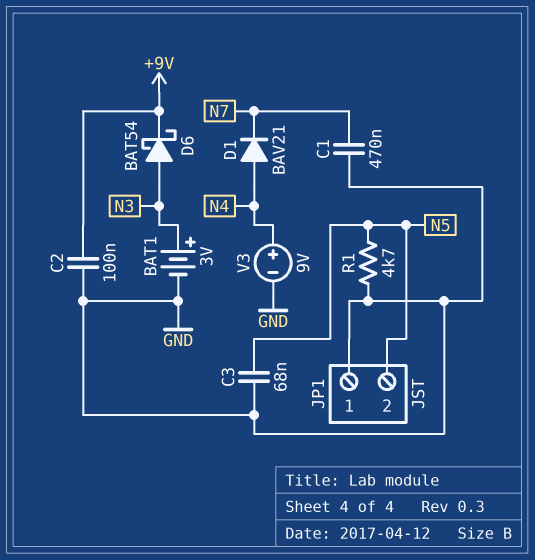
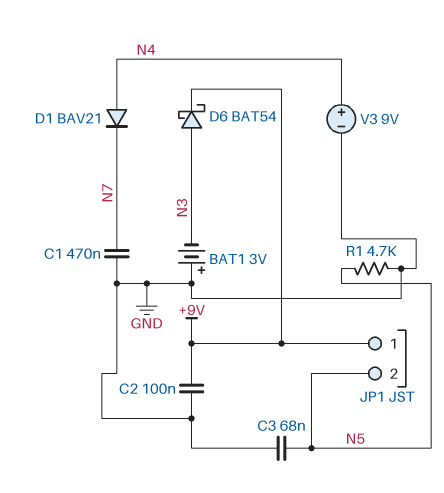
BAT1: 3V (plus N3, minus GND) -> 3V (plus GND, minus N3)
JP1 pin 1: GND -> +9V

